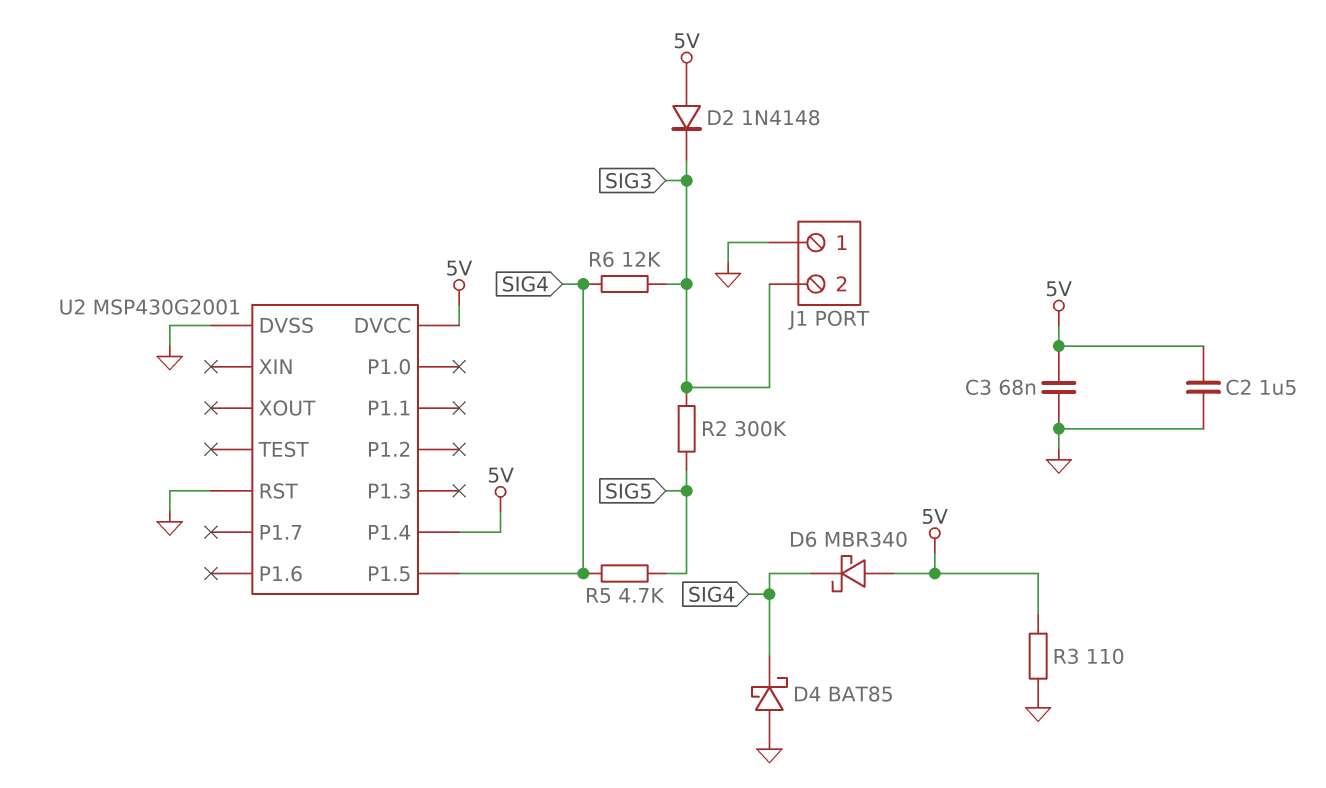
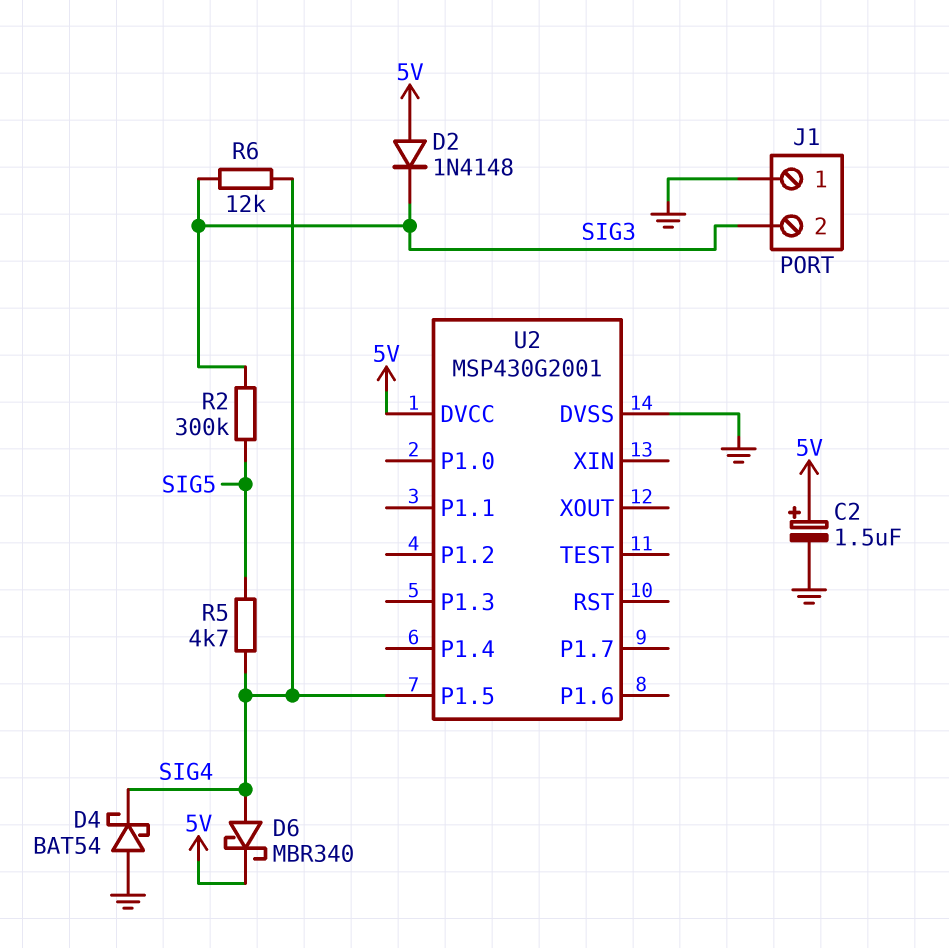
C2: 1.5uF (5V, GND) -> 1.5uF (plus 5V, minus GND)
C3: 68nF (5V, GND) -> none
D4: schottky BAT85 (A GND, K SIG4) -> schottky BAT54 (A GND, K SIG4)
D6: schottky MBR340 (A 5V, K SIG4) -> schottky MBR340 (A SIG4, K 5V)
R3: 110 (5V, GND) -> none
U2 pin P1.4: 5V -> none
U2 pin RST: GND -> none

